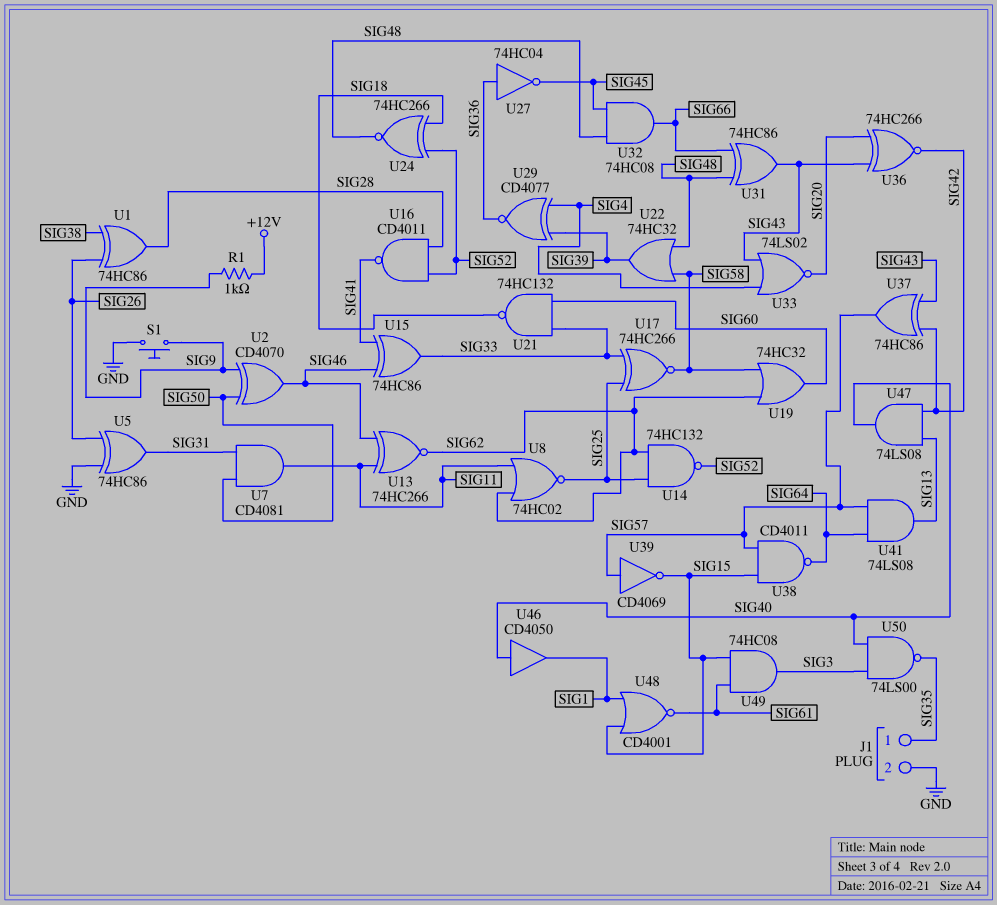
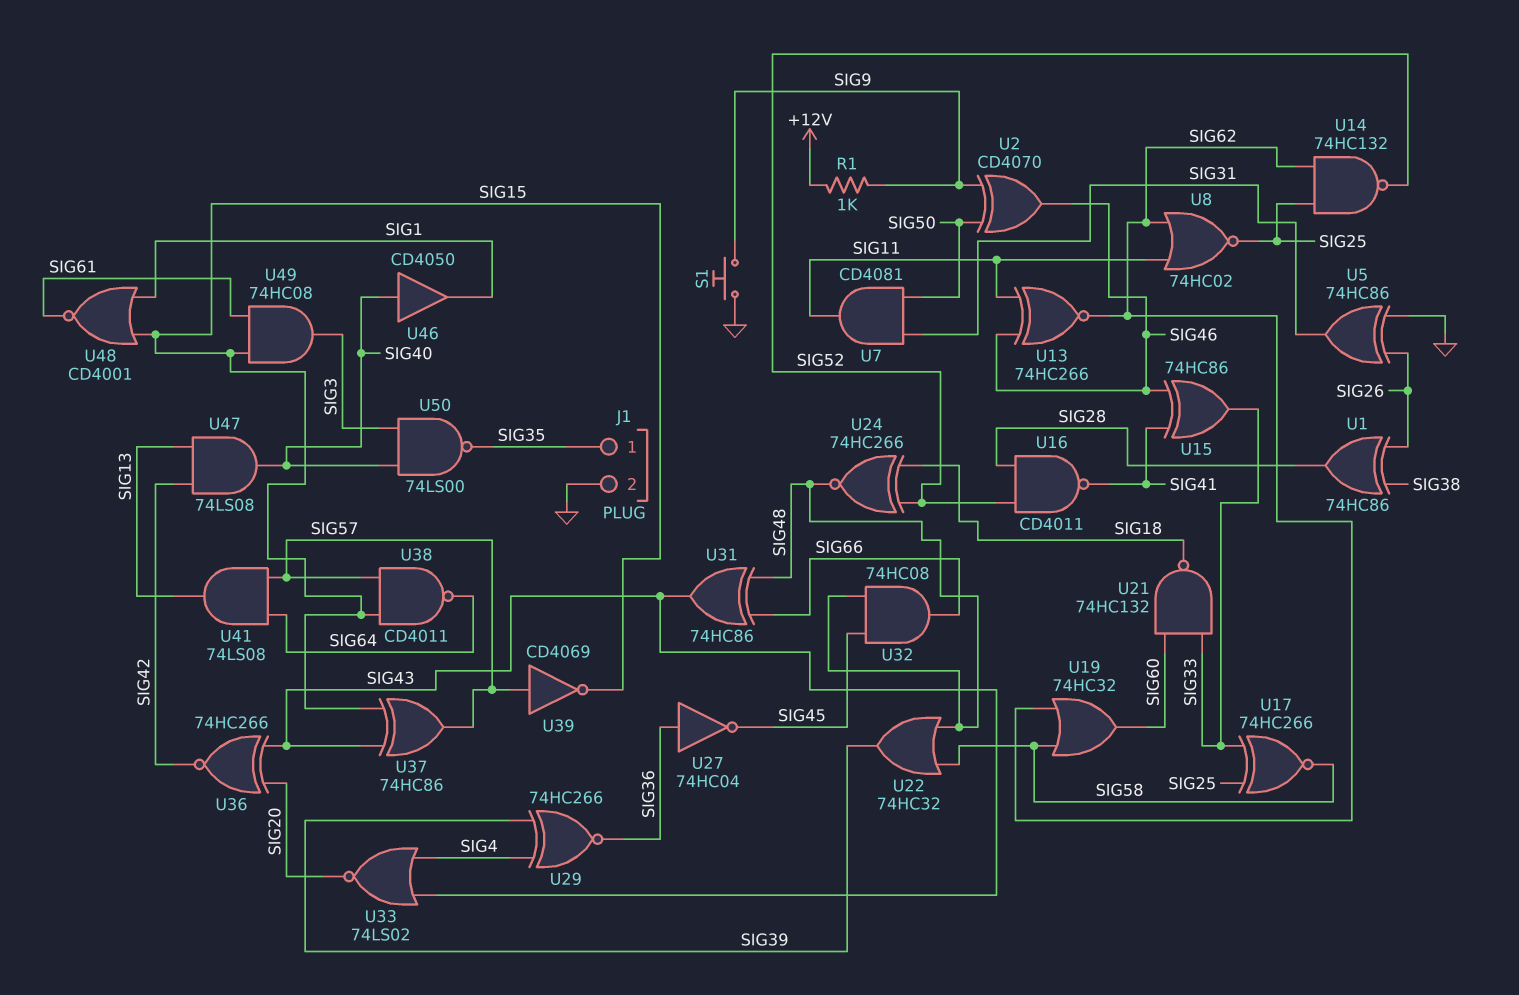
U29: XNOR CD4077 (in SIG4, in SIG39, out SIG36) -> XNOR 74HC266 (in SIG4, in SIG39, out SIG36)
U37: XOR 74HC86 (in SIG42, in SIG43, out SIG57) -> XOR 74HC86 (in SIG15, in SIG43, out SIG57)

